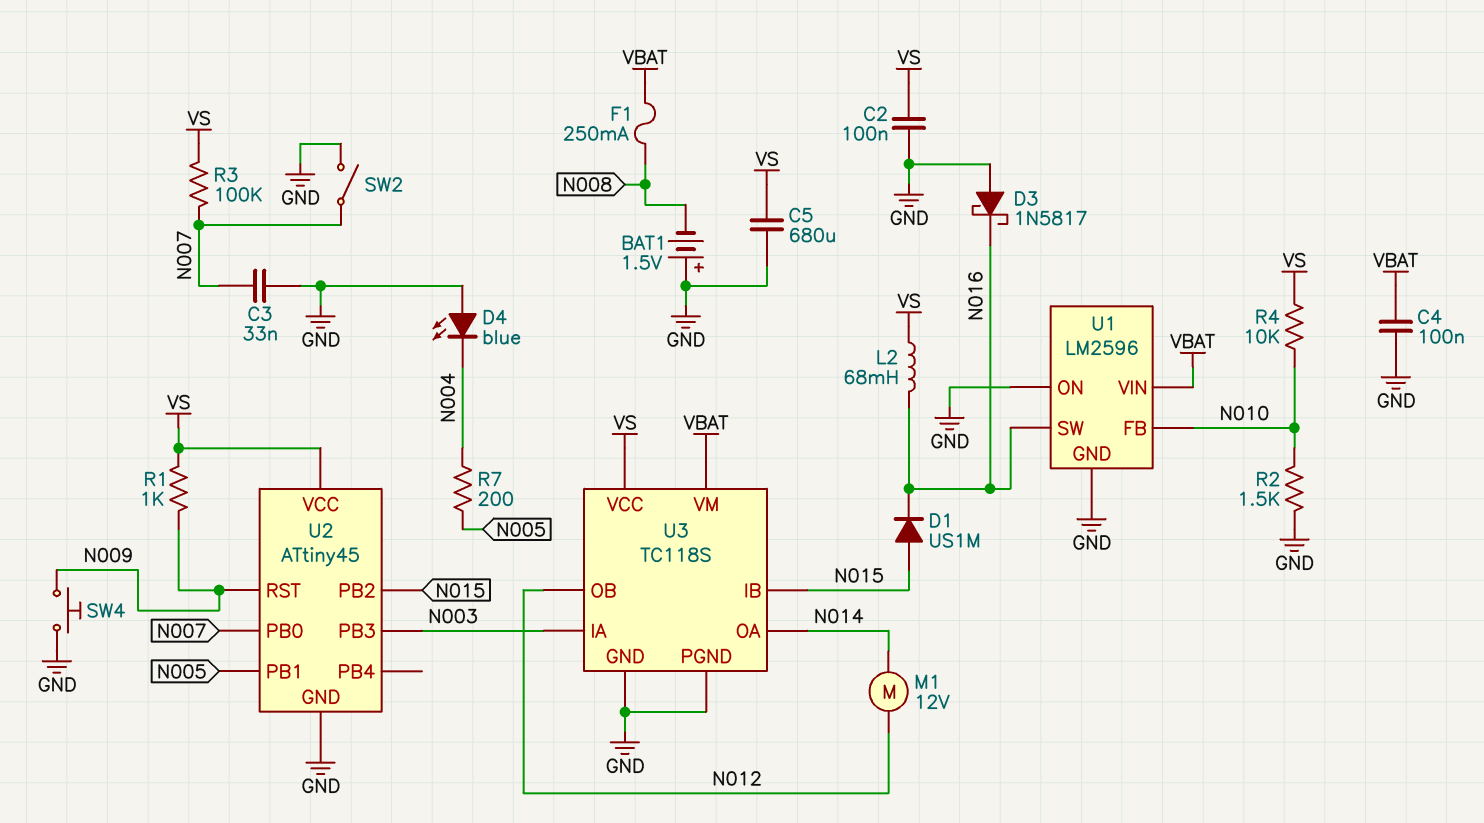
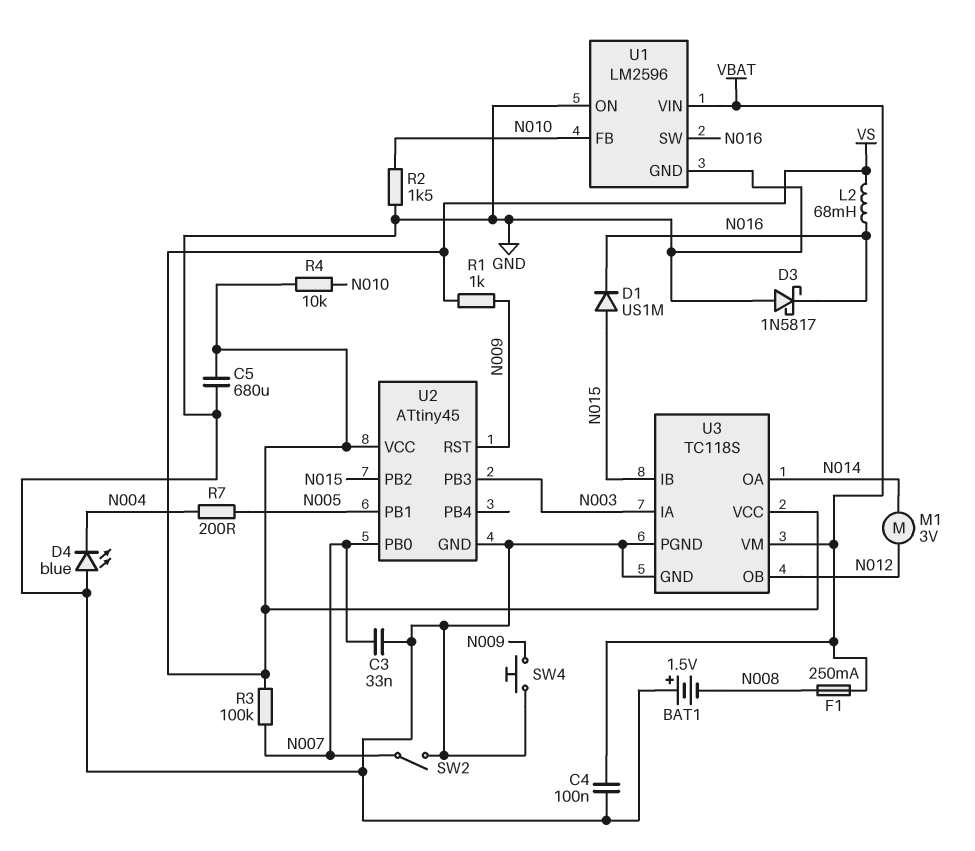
C2: 100nF (GND, VS) -> none
M1: motor 12V (N012, N014) -> motor 3V (N012, N014)

